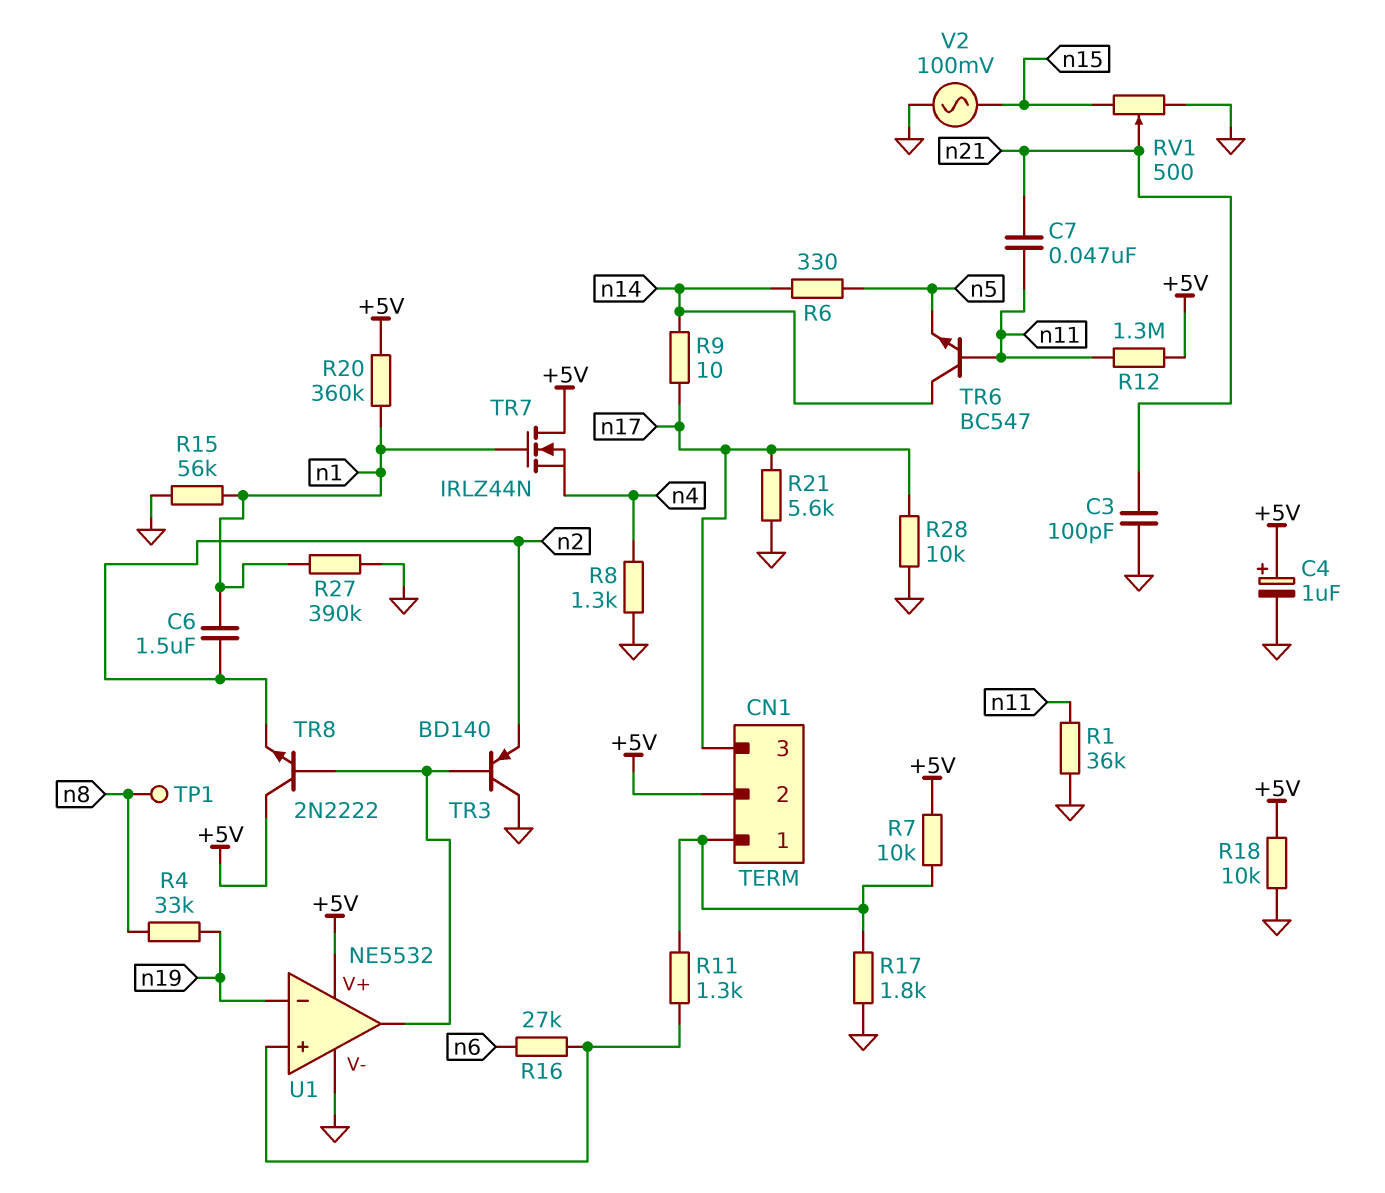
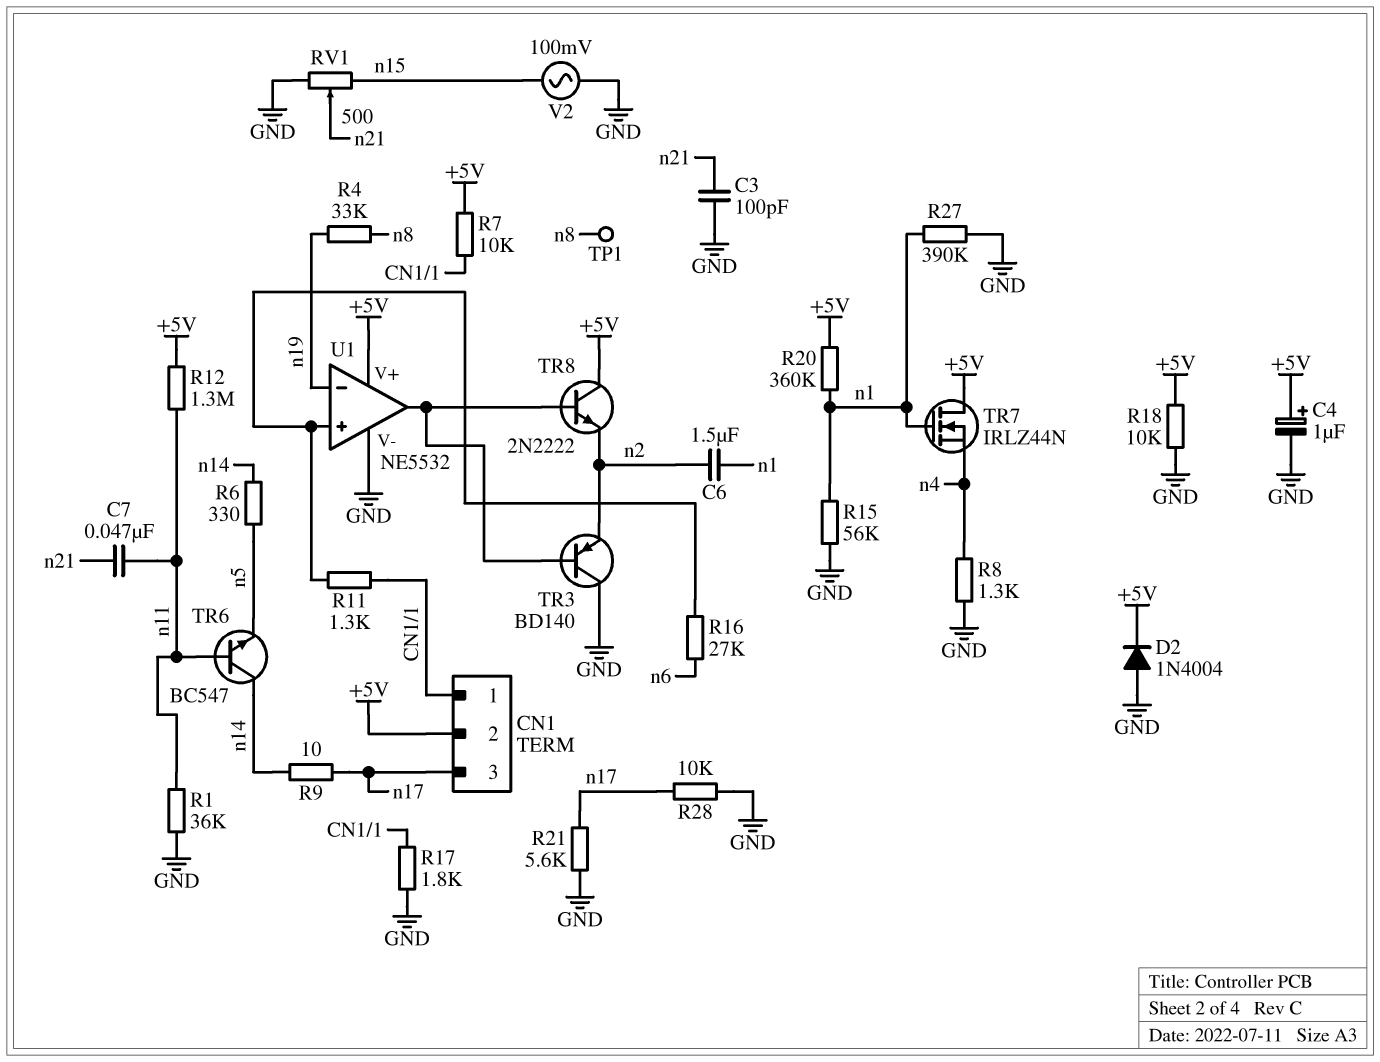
D2: none -> diode 1N4004 (A GND, K +5V)

